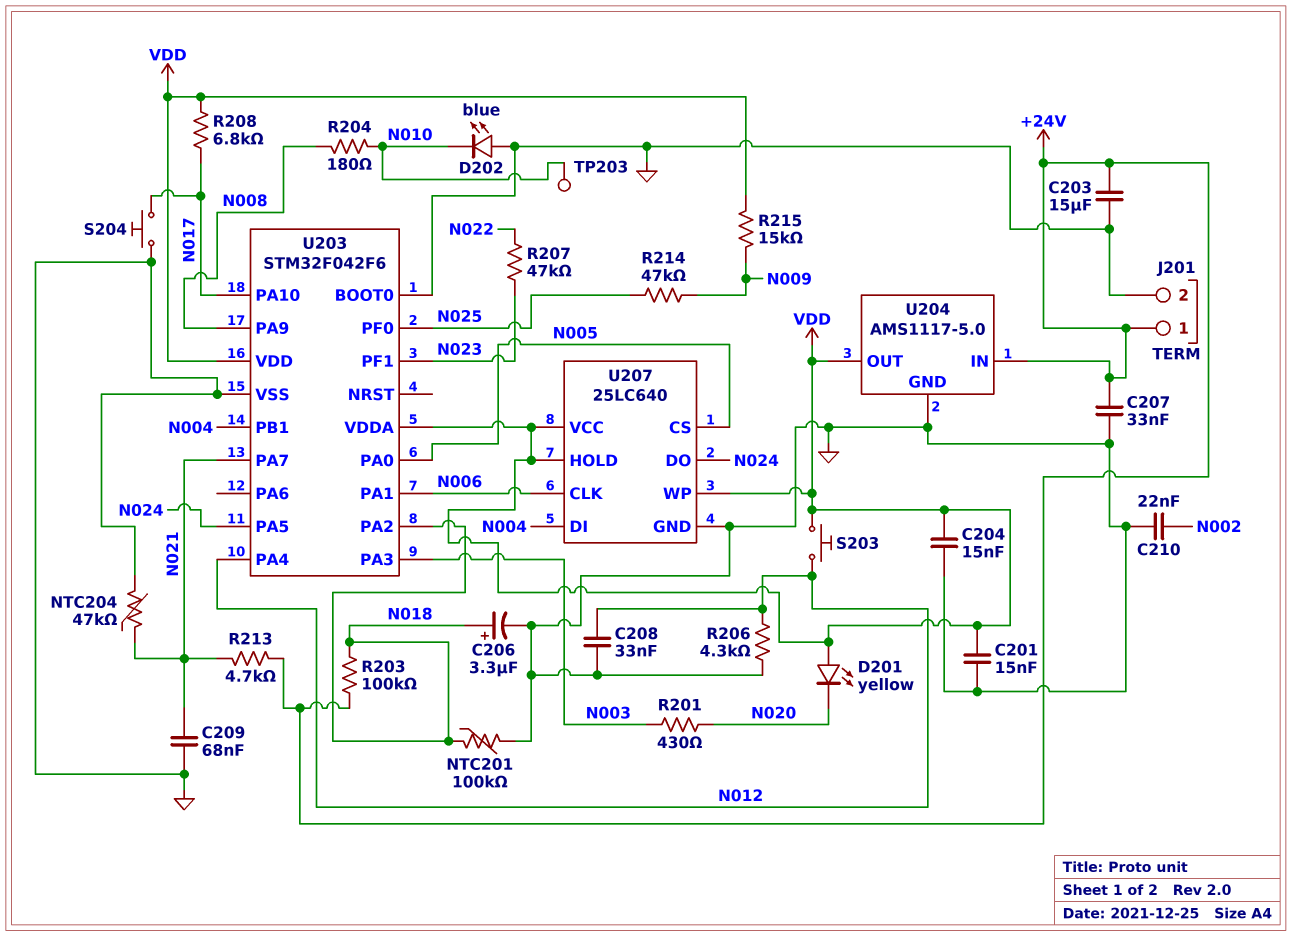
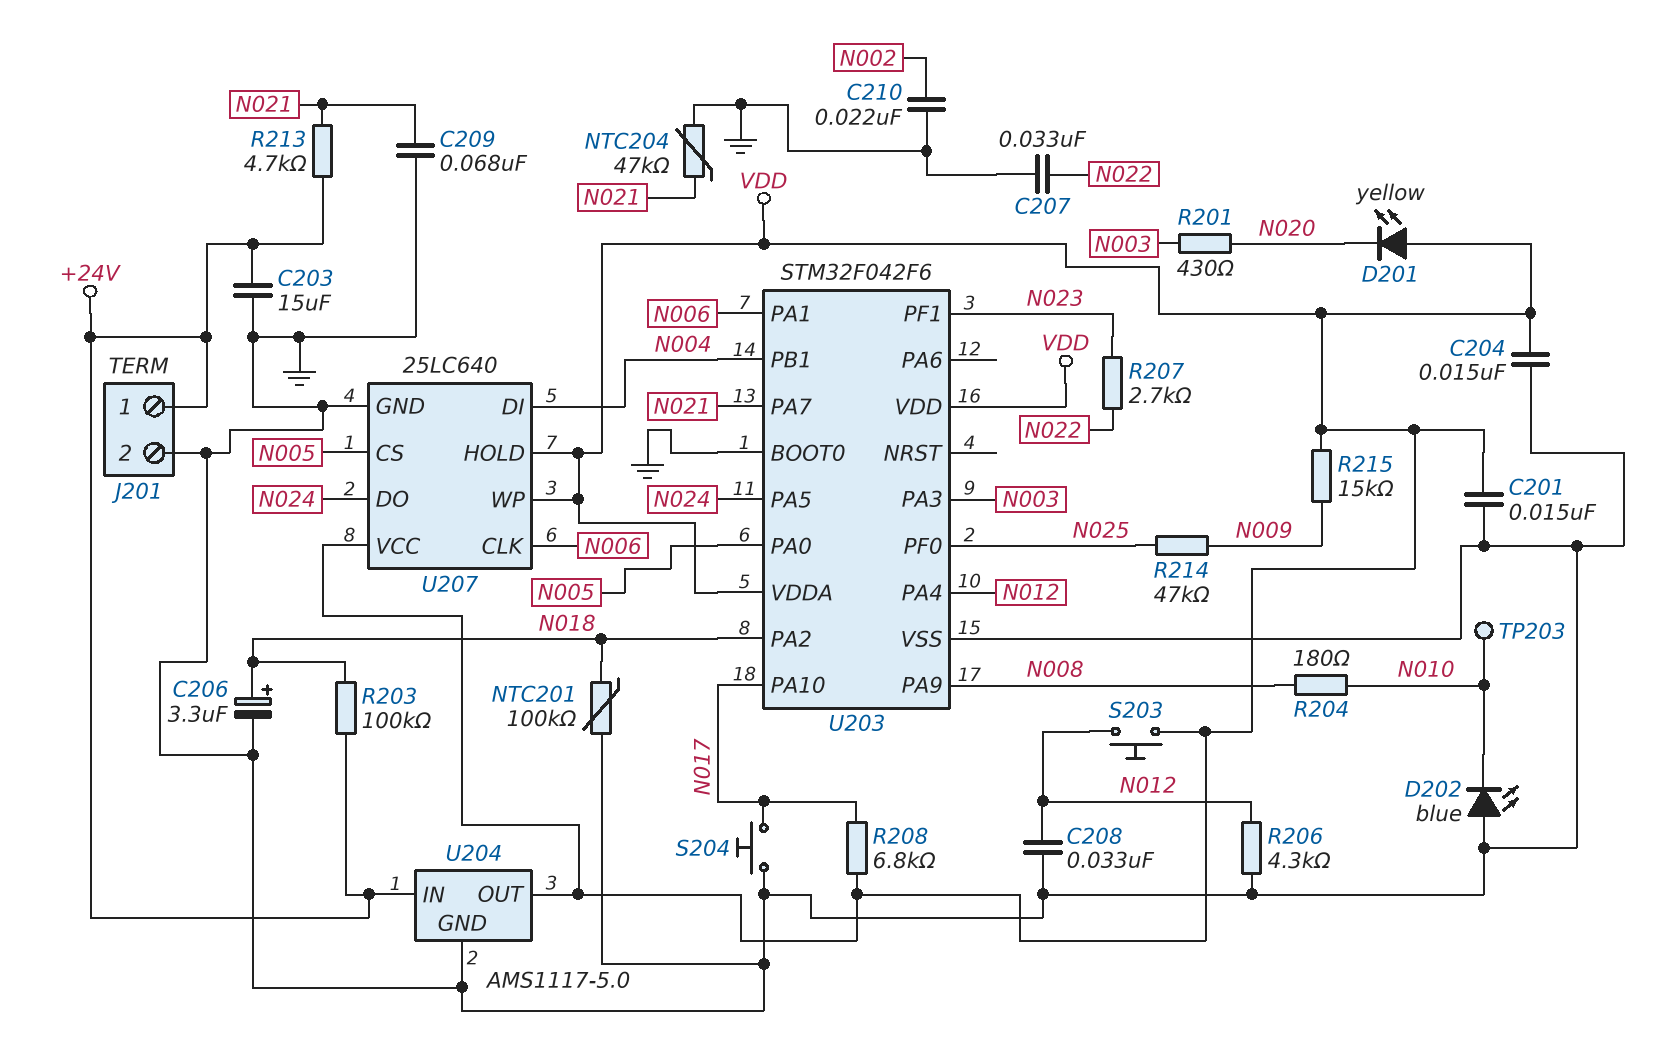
C207: 33nF (+24V, GND) -> 33nF (GND, N022)
R207: 47k (N022, N023) -> 2.7k (N022, N023)

